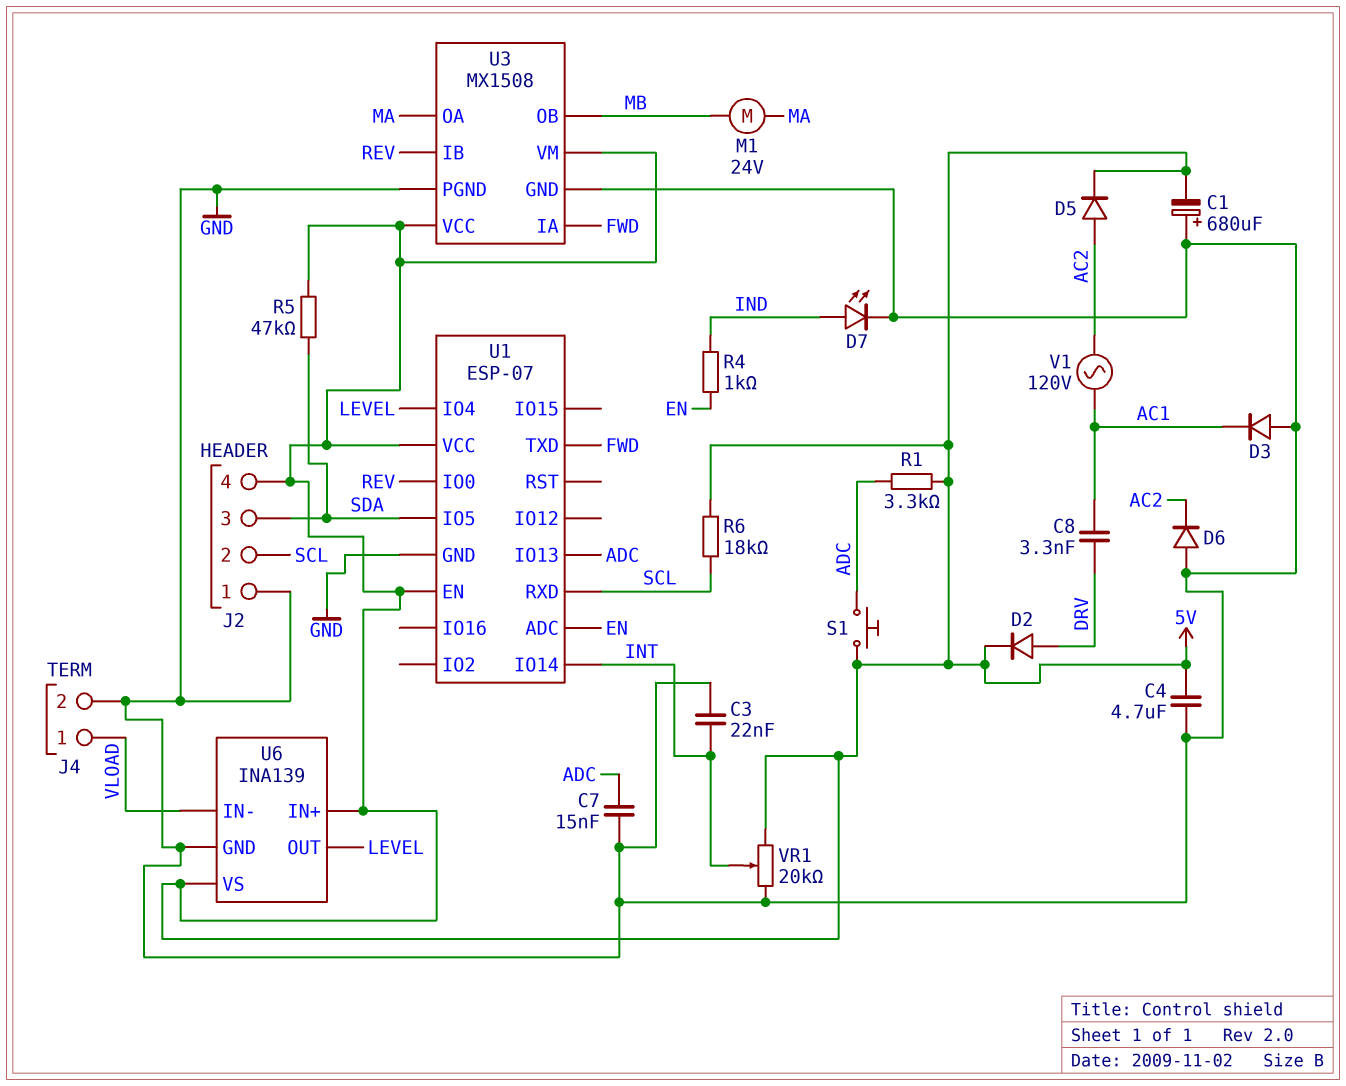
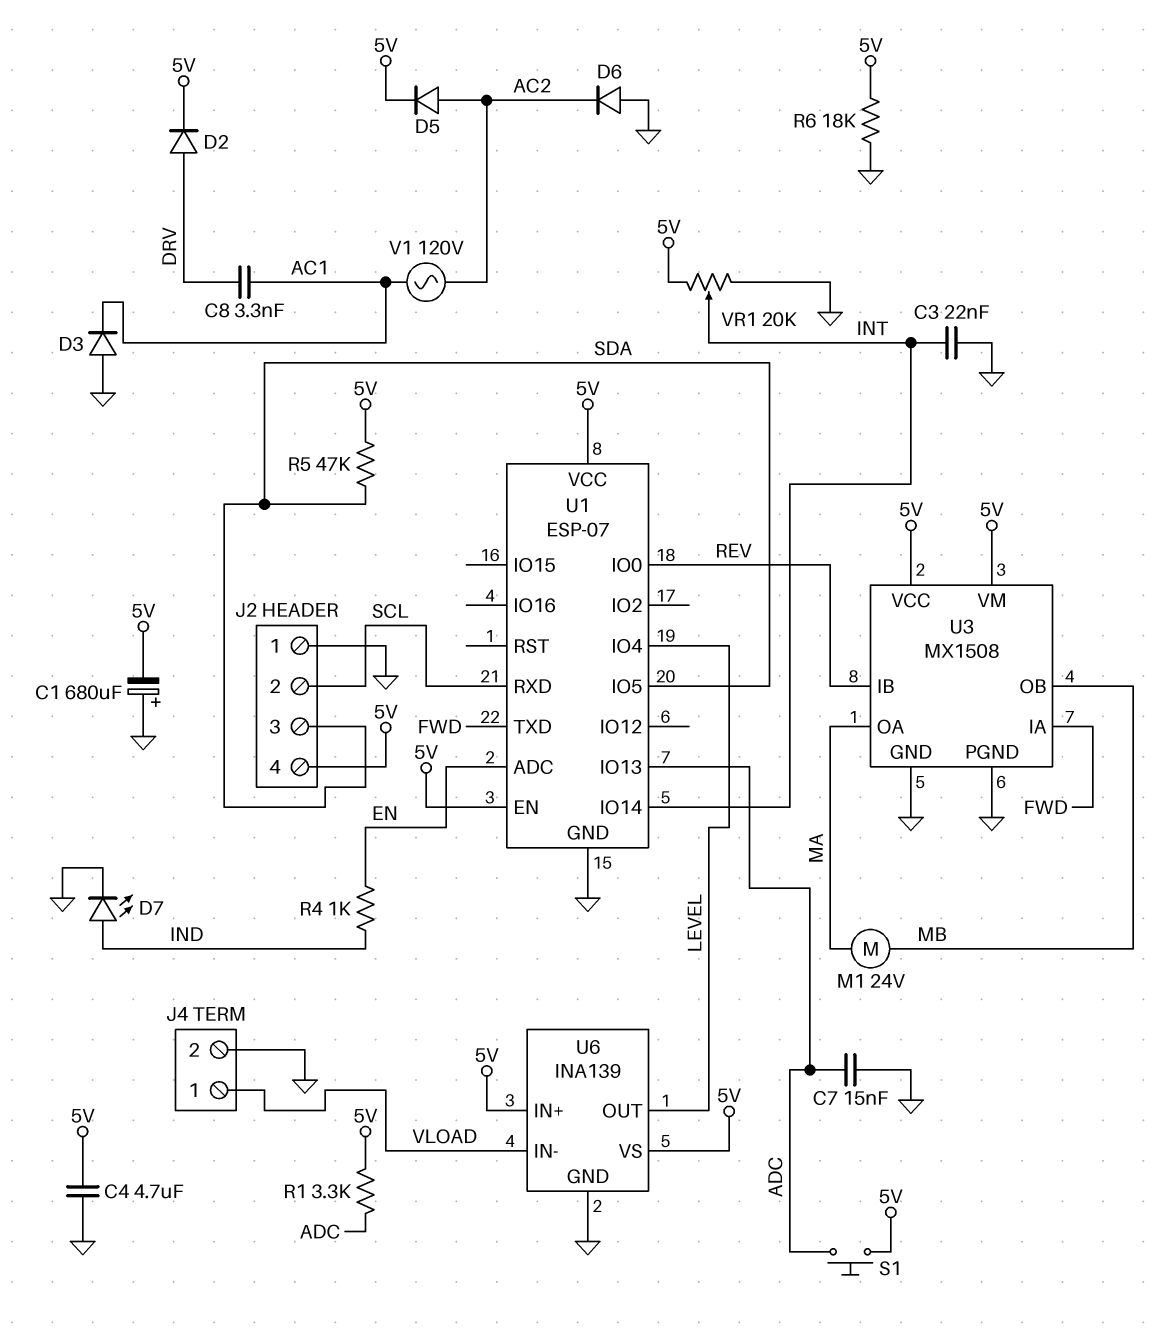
R6: 18k (5V, SCL) -> 18k (5V, GND)

